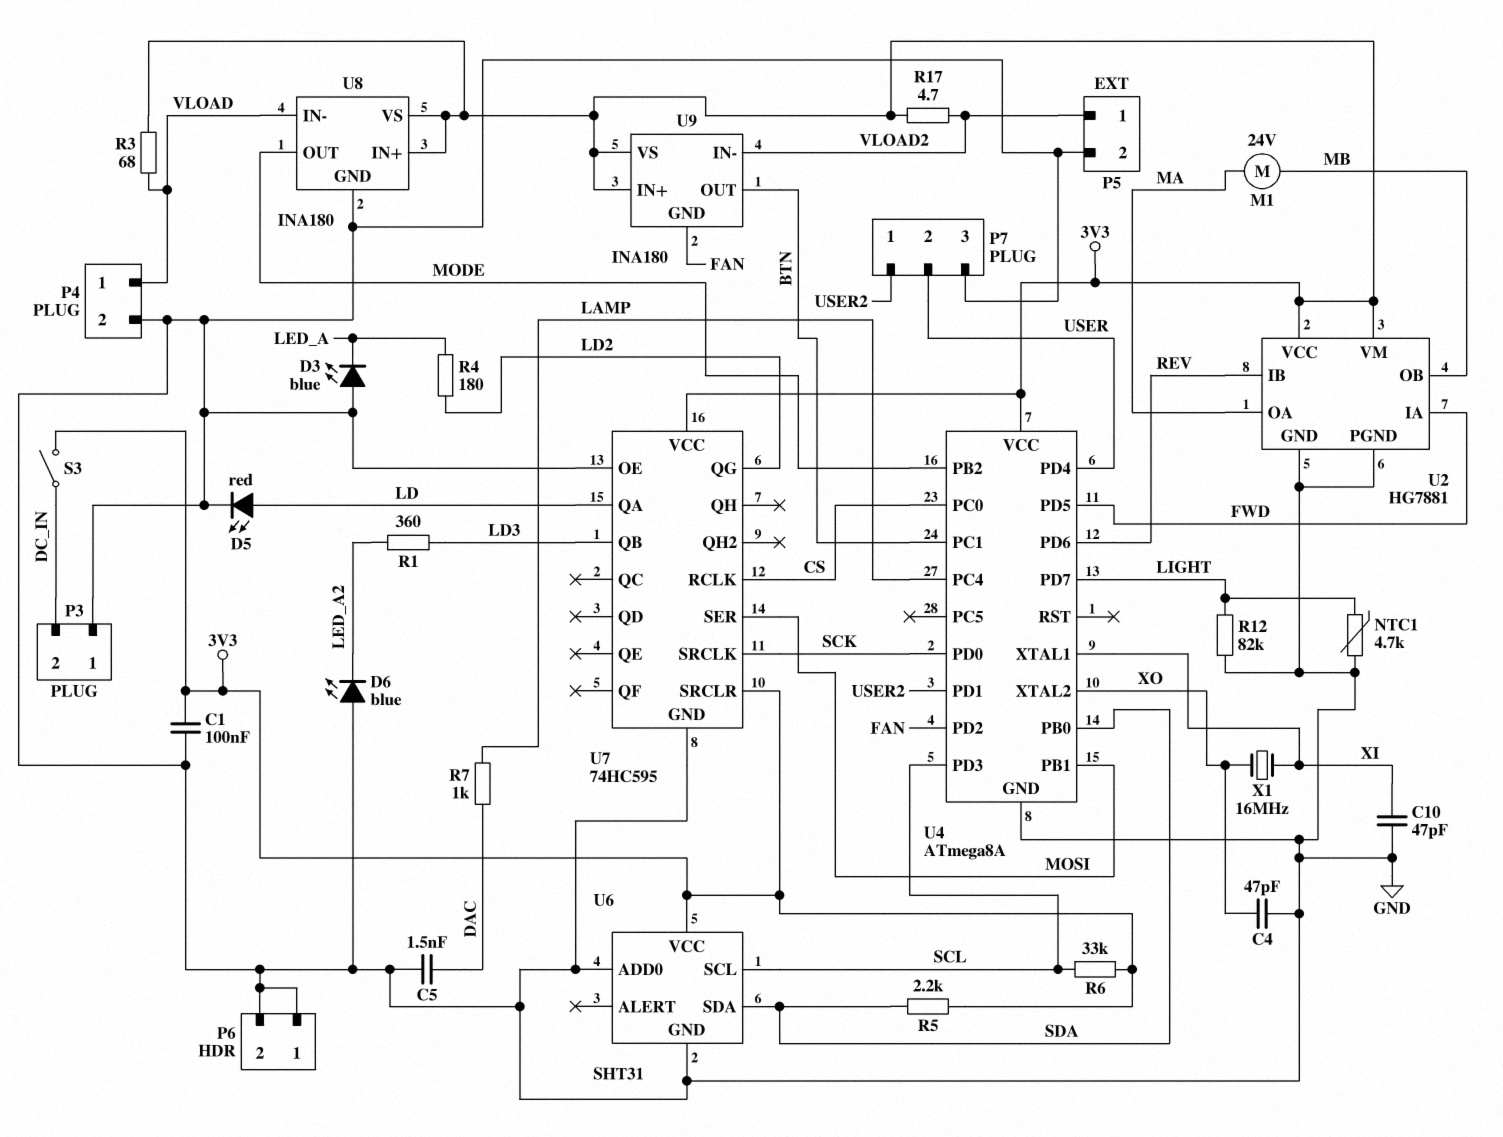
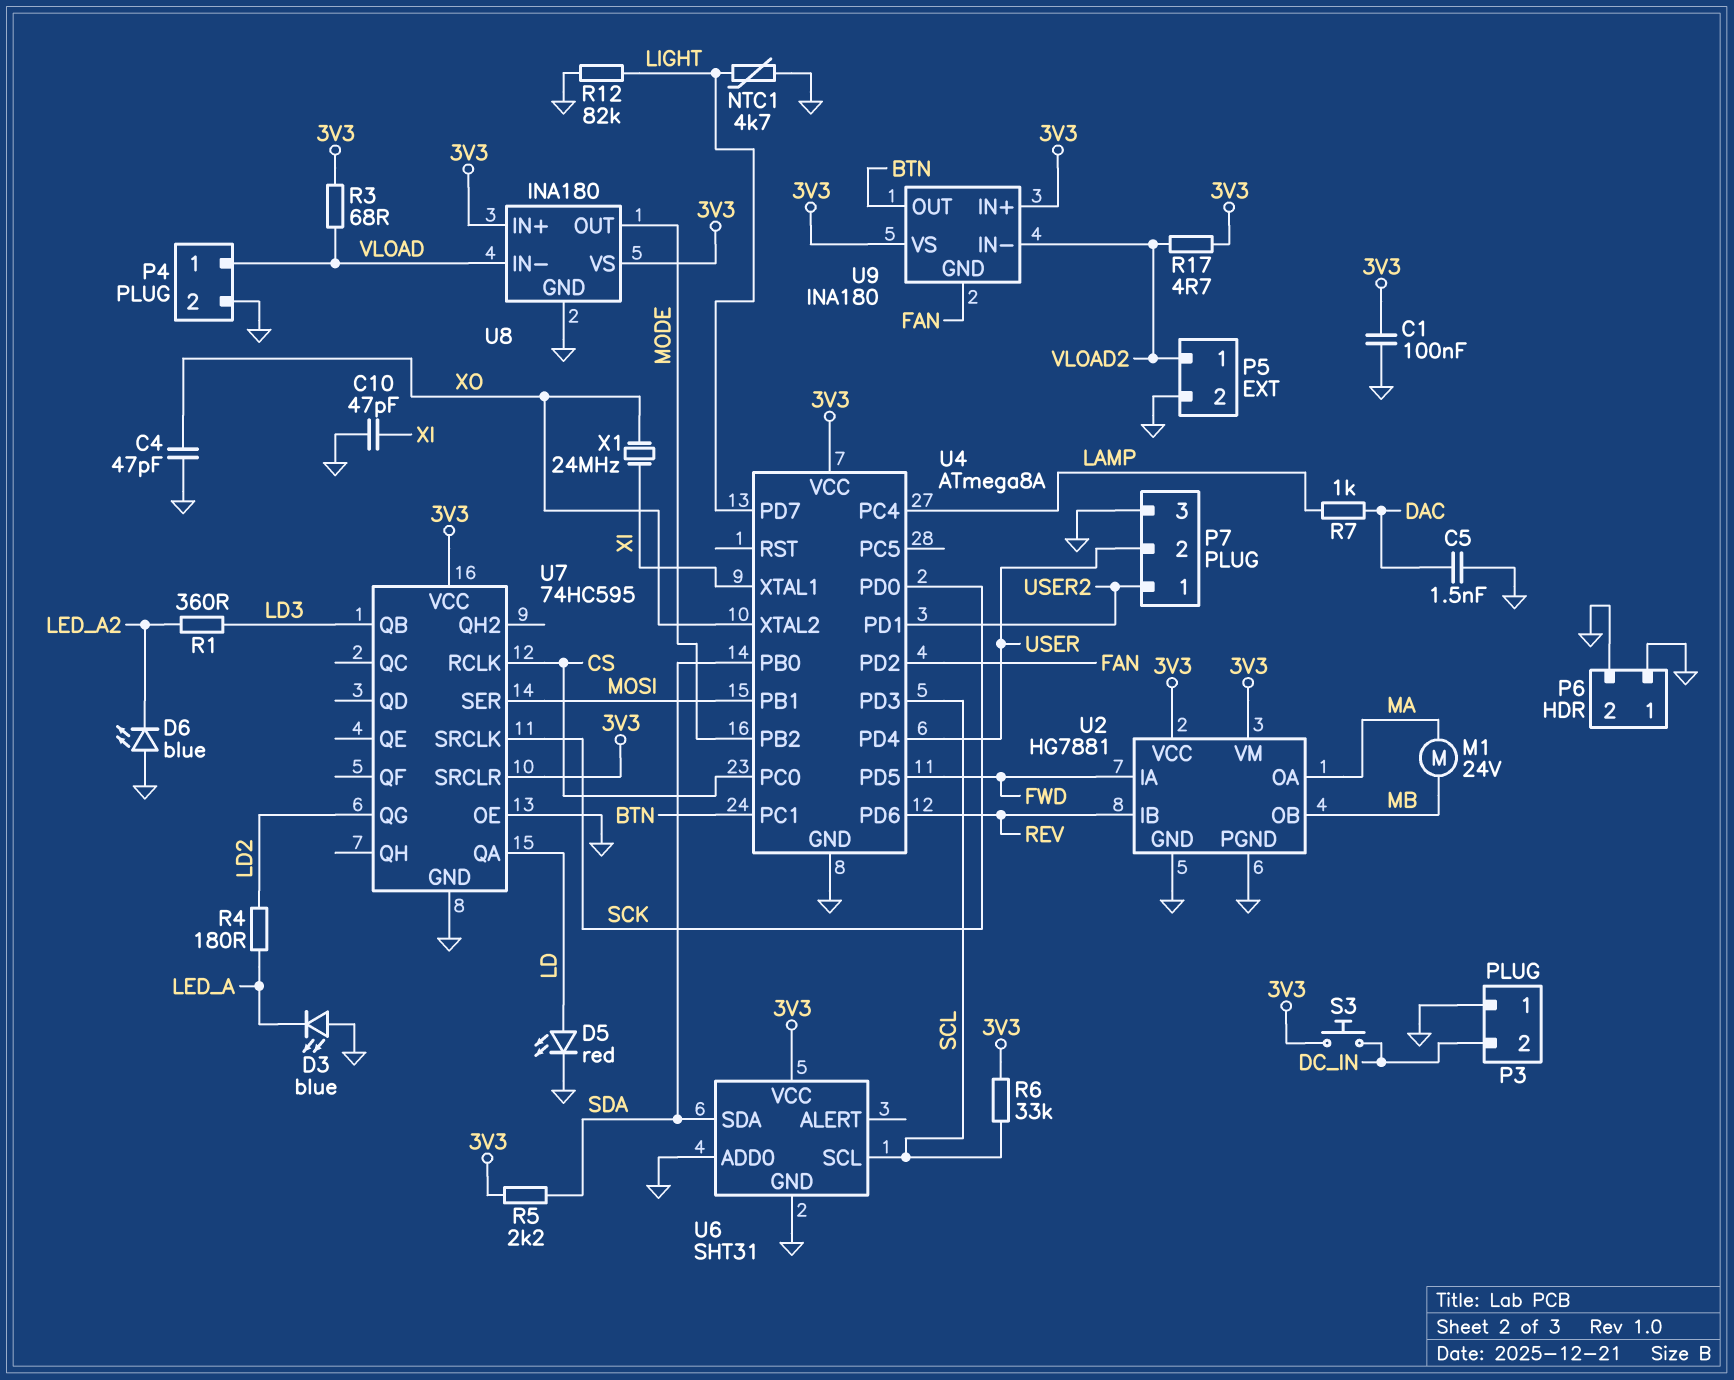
S3: switch (3V3, DC_IN) -> button (3V3, DC_IN)
X1: 16MHz (XI, XO) -> 24MHz (XI, XO)

